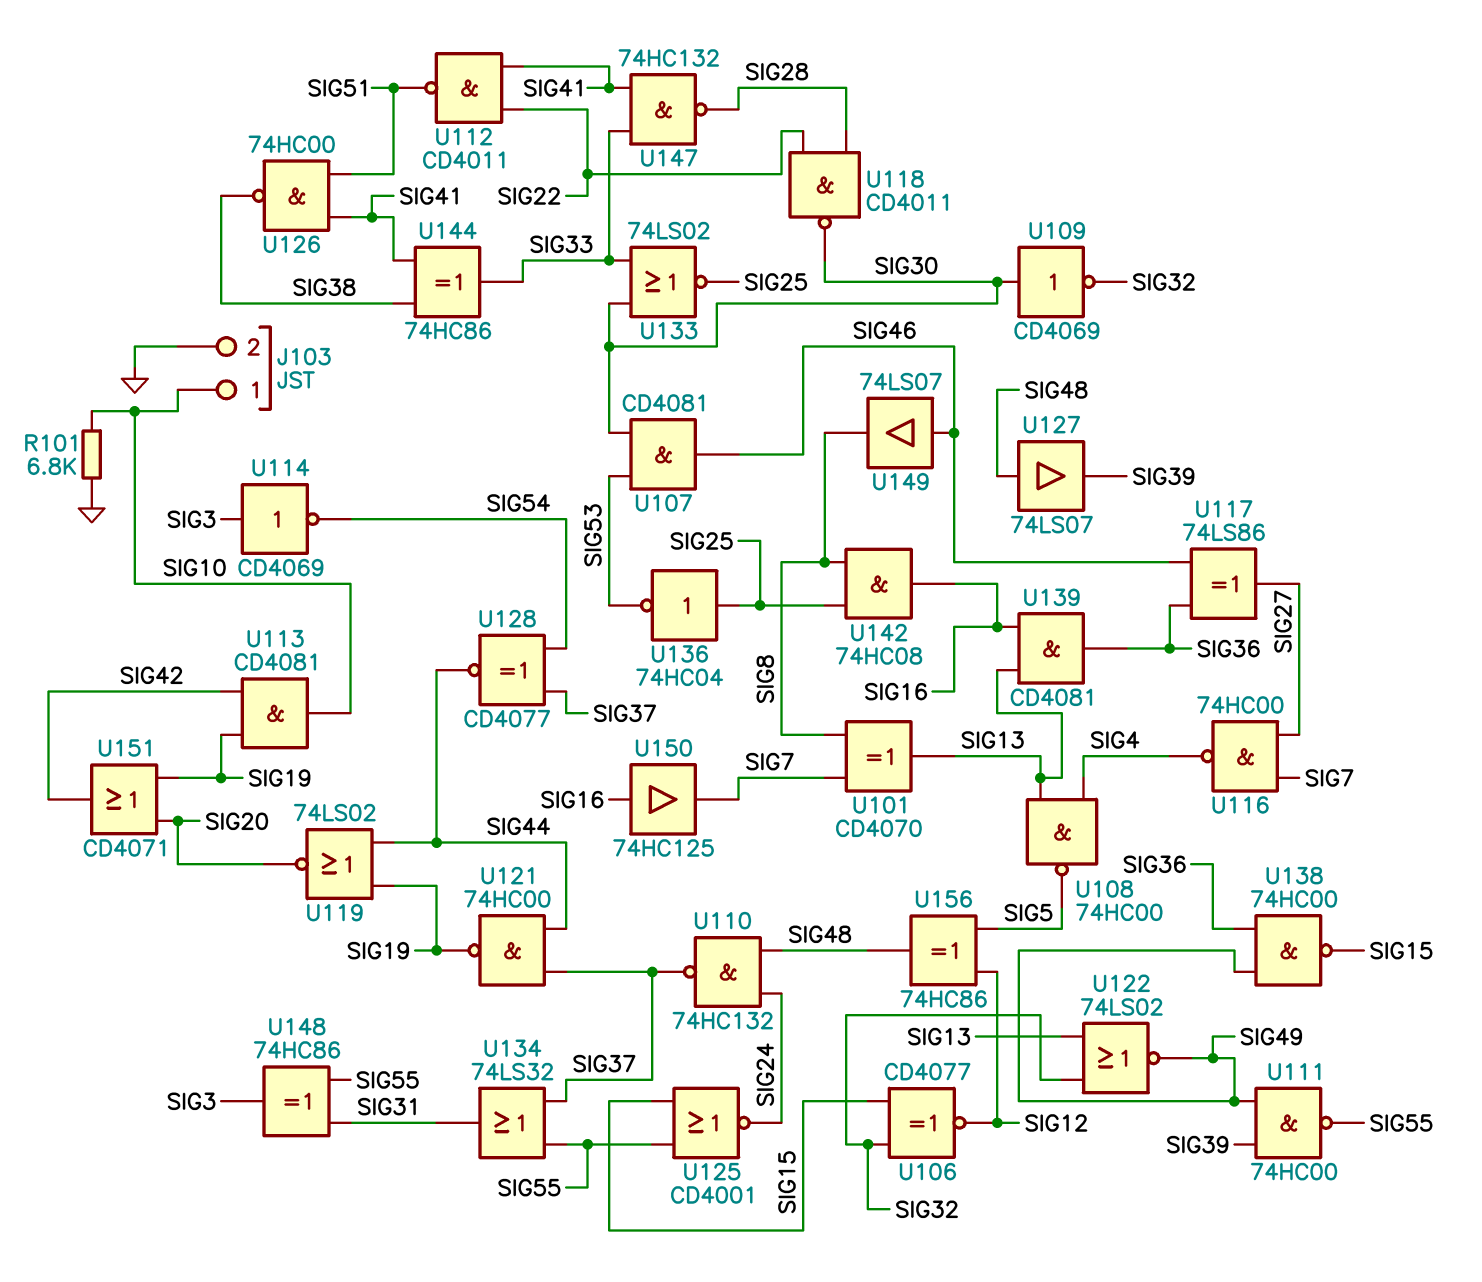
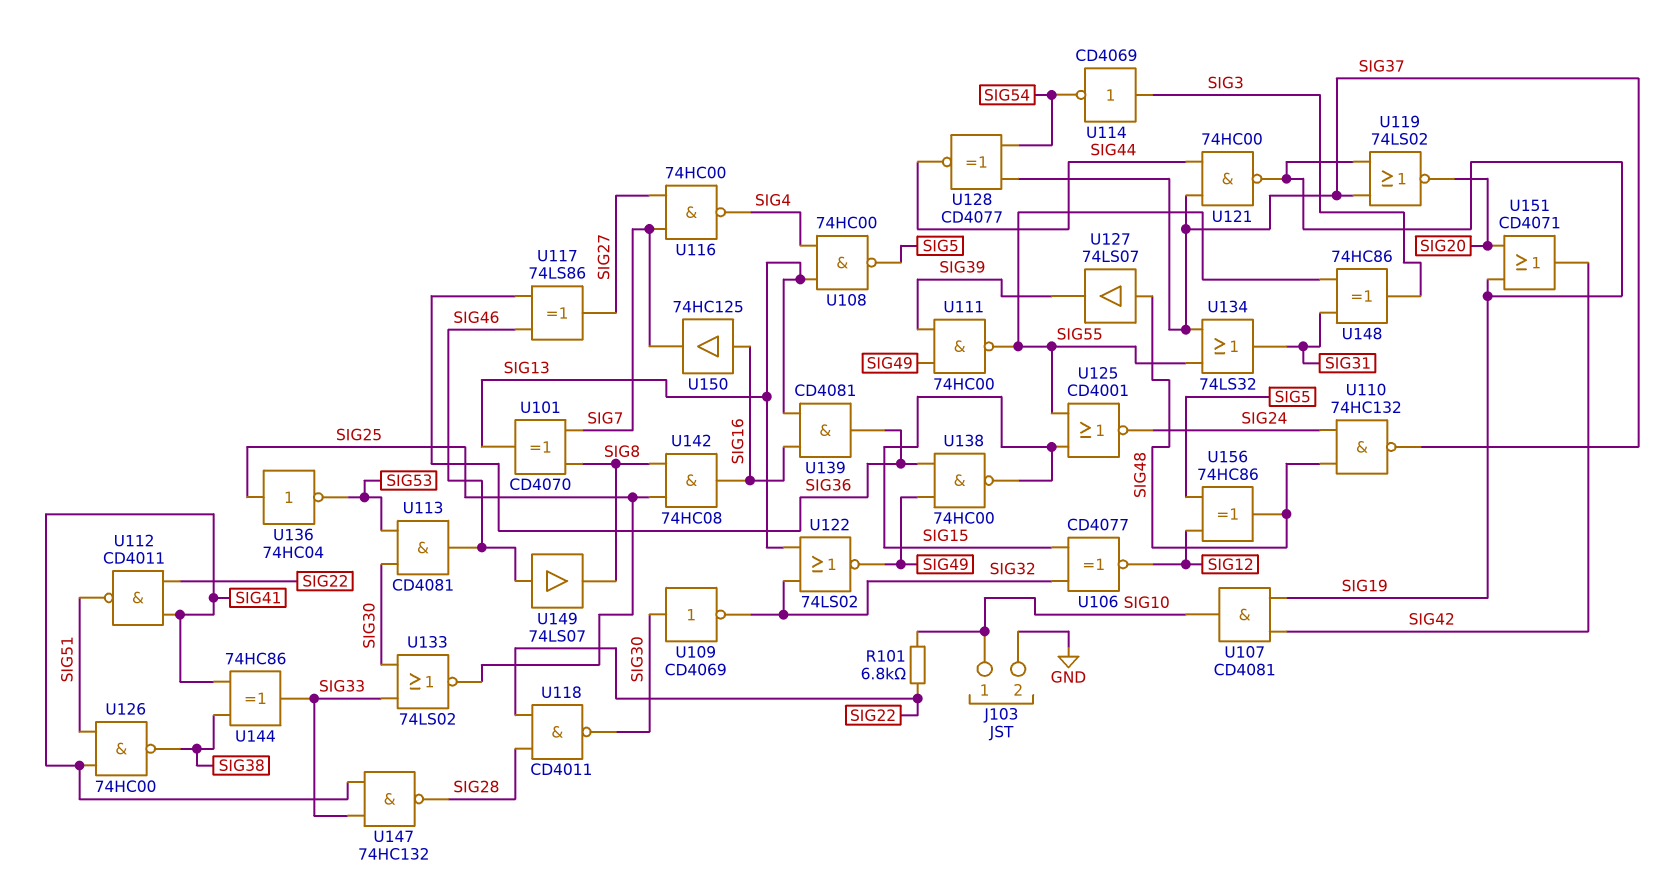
R101: 6.8k (GND, SIG10) -> 6.8k (SIG10, SIG22)
U107: AND CD4081 (in SIG30, in SIG53, out SIG46) -> AND CD4081 (in SIG19, in SIG42, out SIG10)
U113: AND CD4081 (in SIG19, in SIG42, out SIG10) -> AND CD4081 (in SIG30, in SIG53, out SIG46)
U119: NOR 74LS02 (in SIG19, in SIG44, out SIG20) -> NOR 74LS02 (in SIG19, in SIG37, out SIG20)

